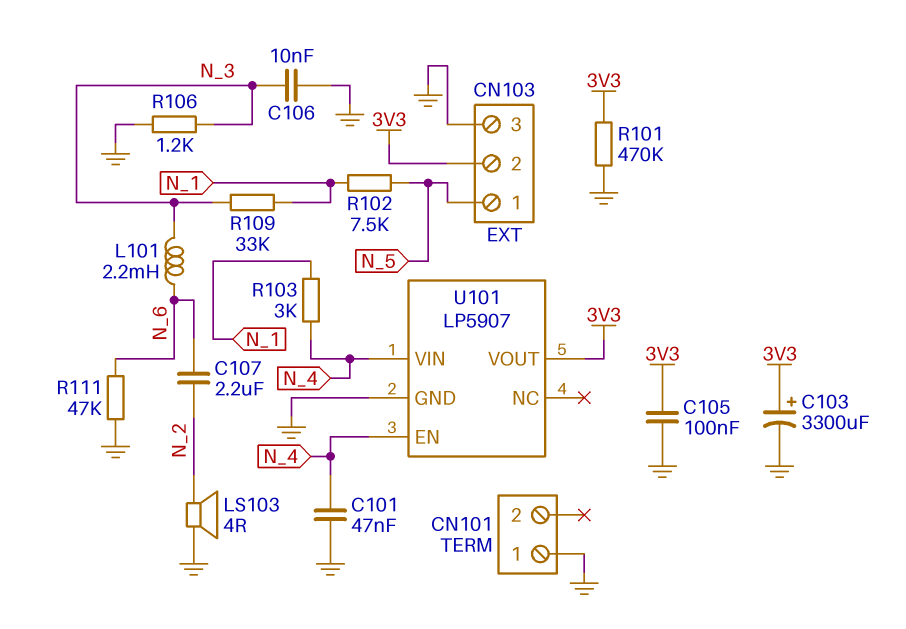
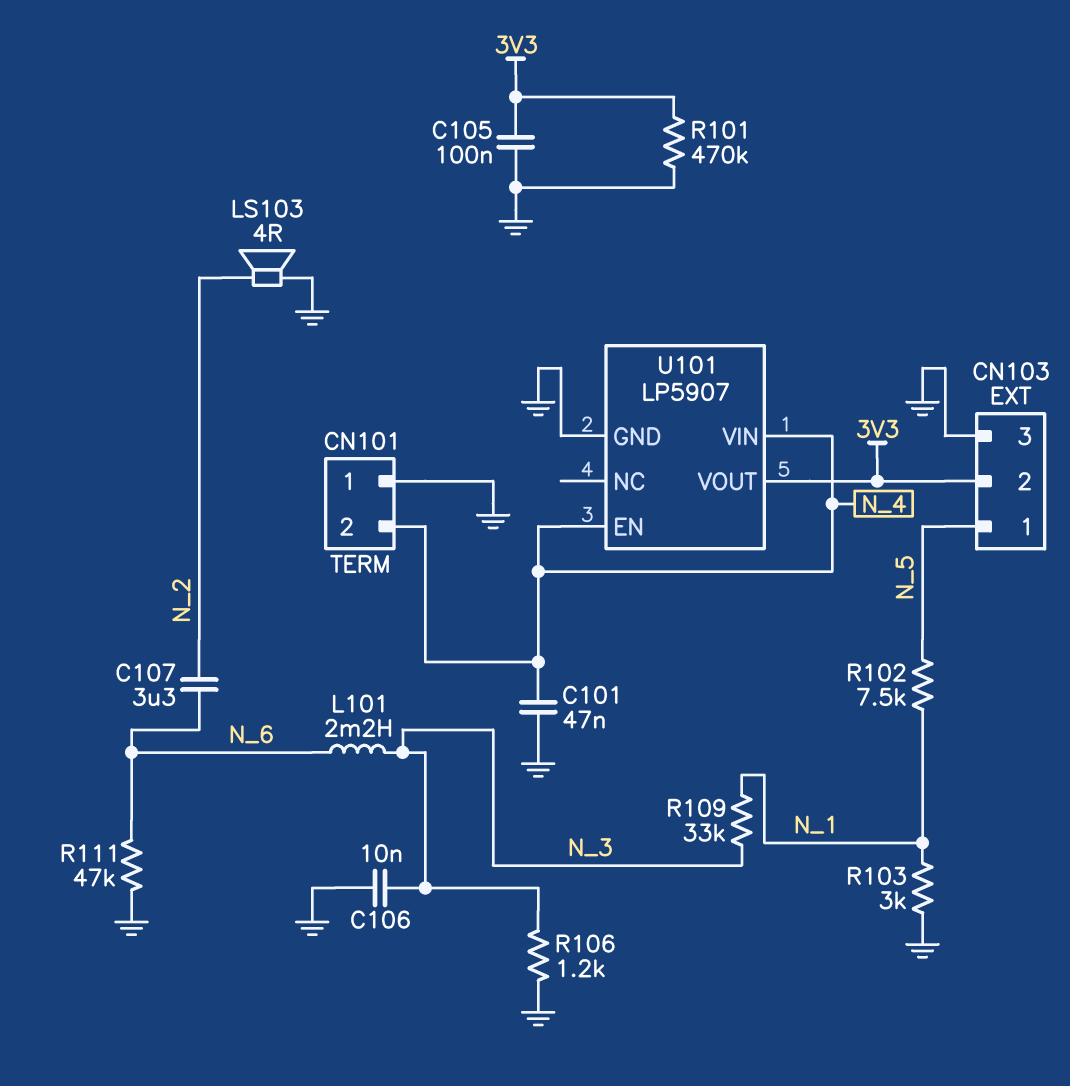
C103: 3300uF (plus 3V3, minus GND) -> none
C107: 2.2uF (N_2, N_6) -> 3.3uF (N_2, N_6)
CN101 pin 2: none -> N_4
R103: 3k (N_1, N_4) -> 3k (GND, N_1)

